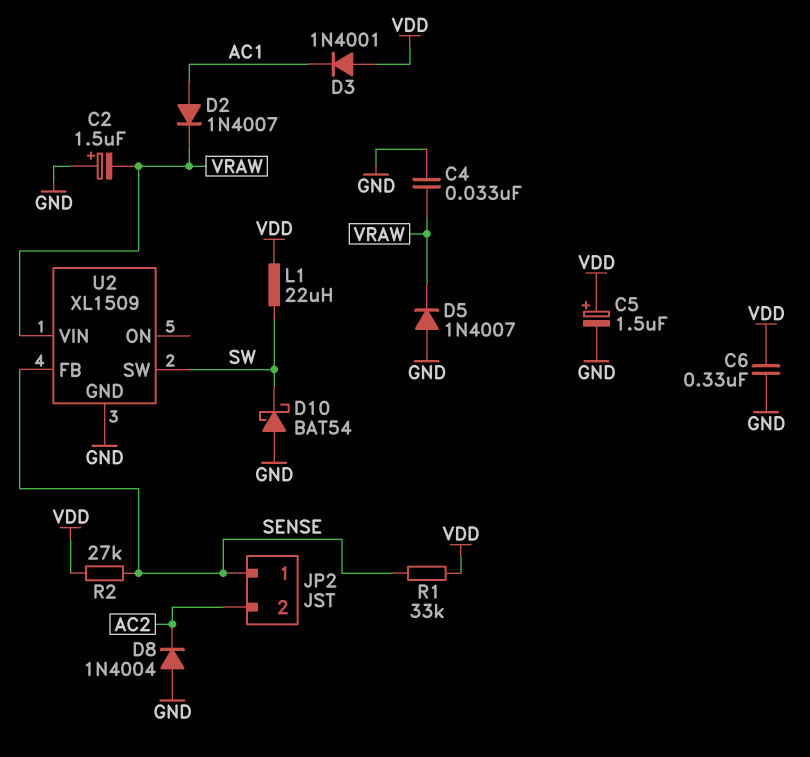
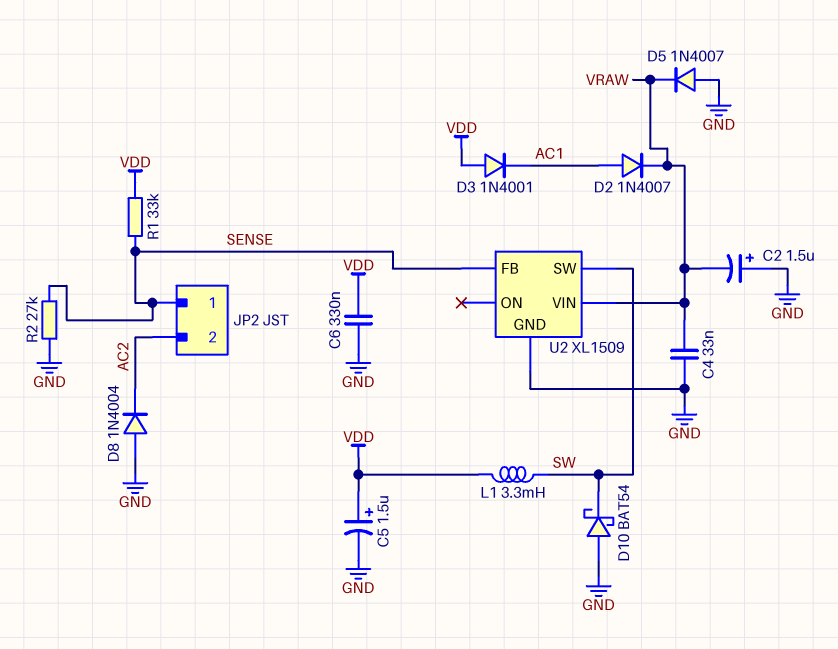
L1: 22uH (SW, VDD) -> 3.3mH (SW, VDD)
R2: 27k (SENSE, VDD) -> 27k (GND, SENSE)

